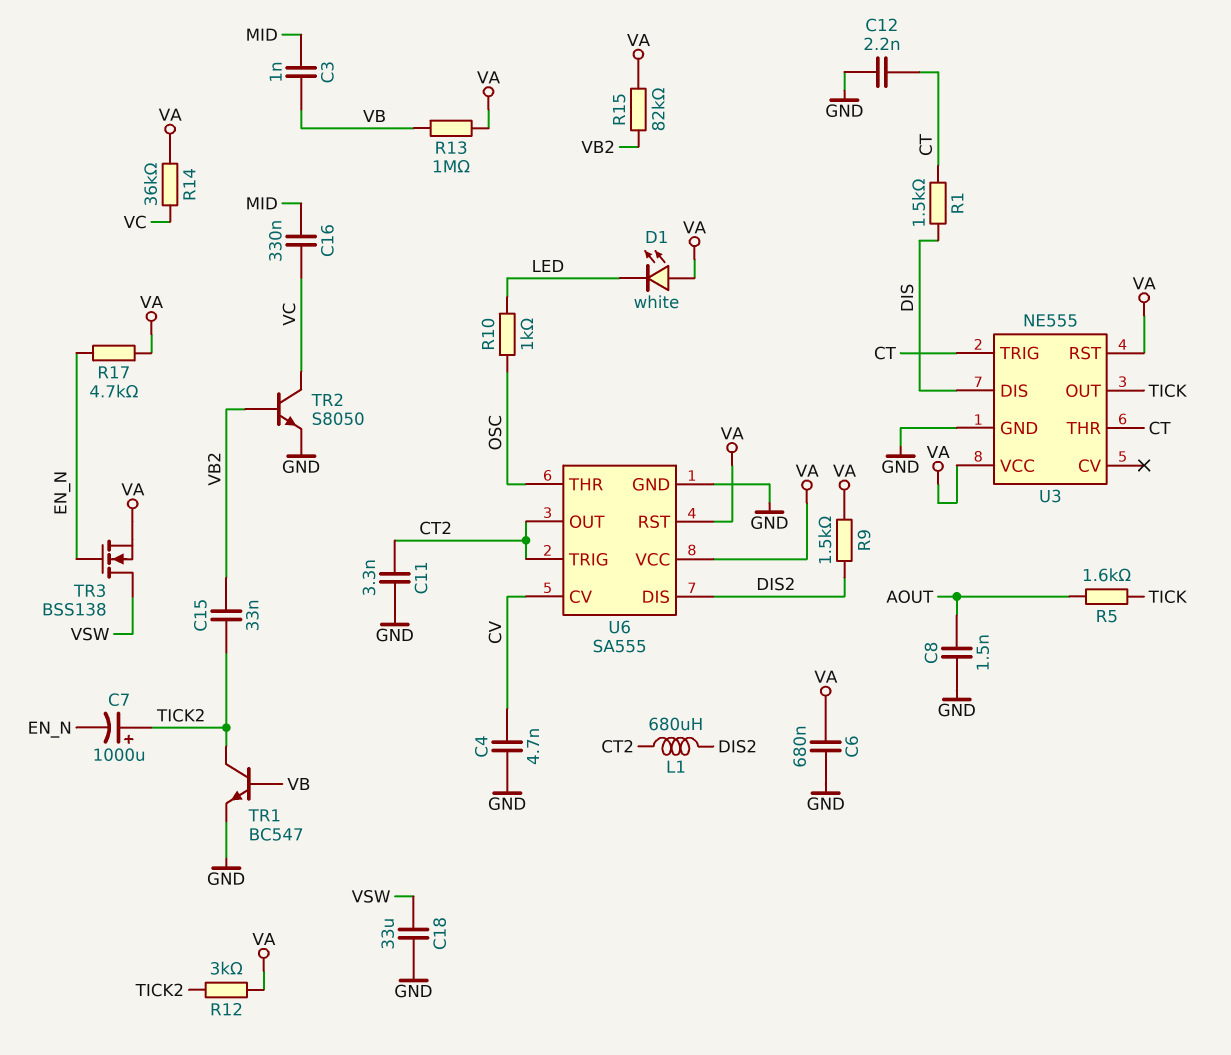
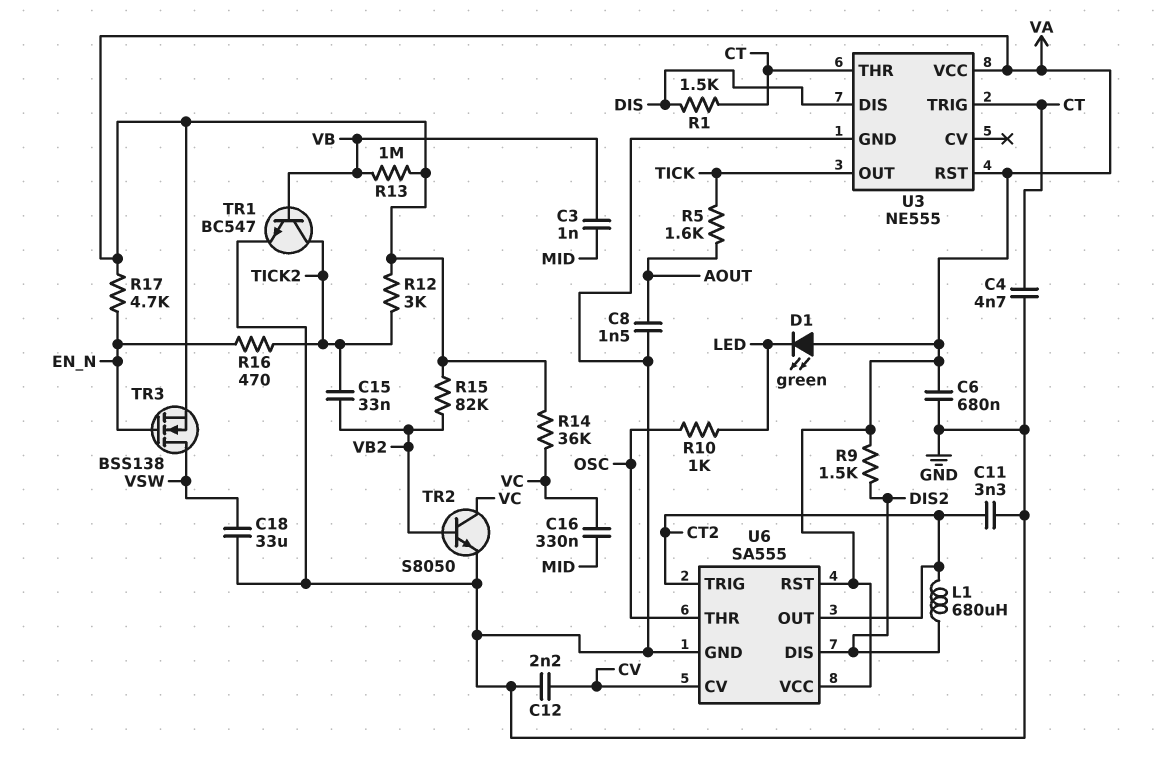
C4: 4.7nF (CV, GND) -> 4.7nF (CT, GND)
C7: 1000uF (plus TICK2, minus EN_N) -> none
C12: 2.2nF (CT, GND) -> 2.2nF (CV, GND)
D1: LED white (A VA, K LED) -> LED green (A VA, K LED)
R16: none -> 470 (EN_N, TICK2)

